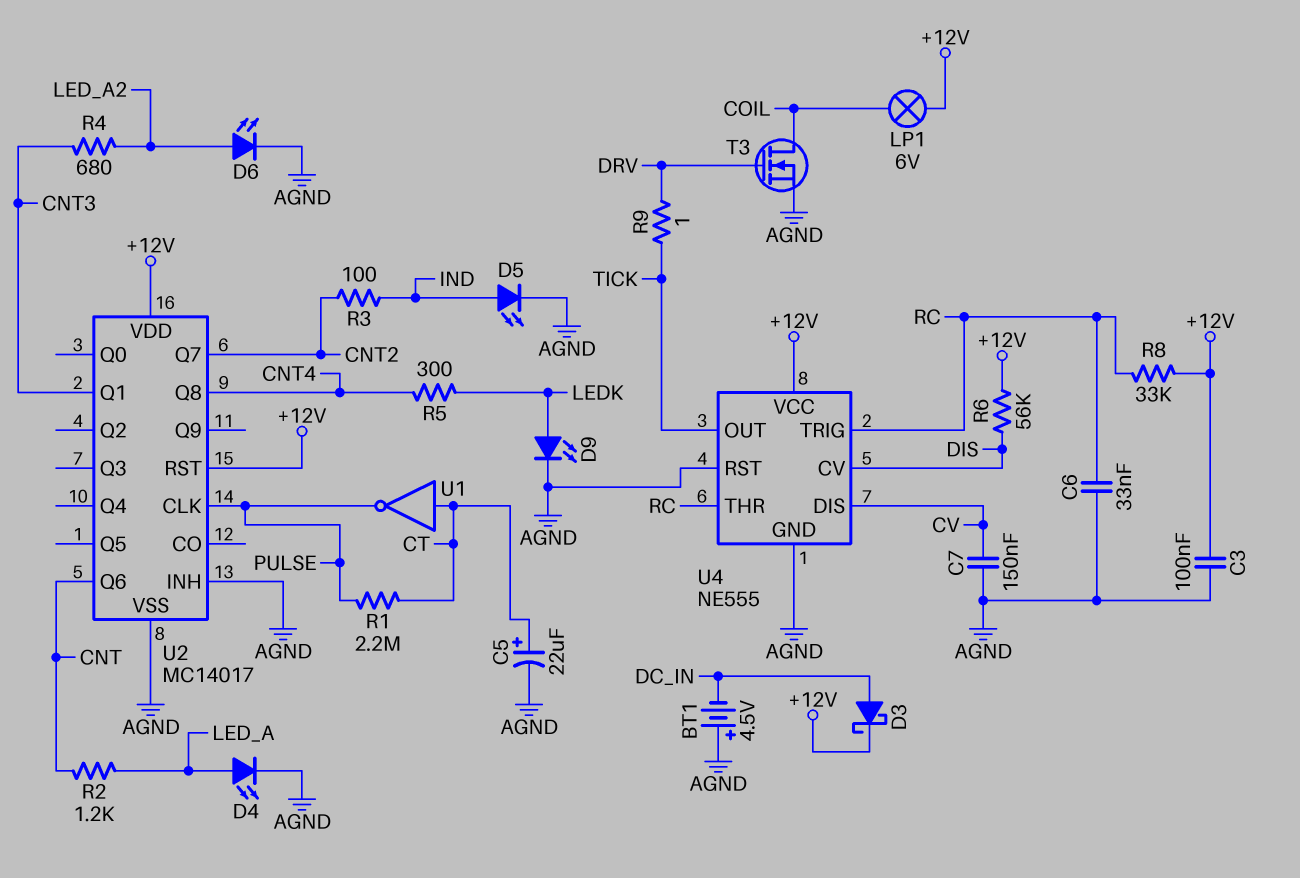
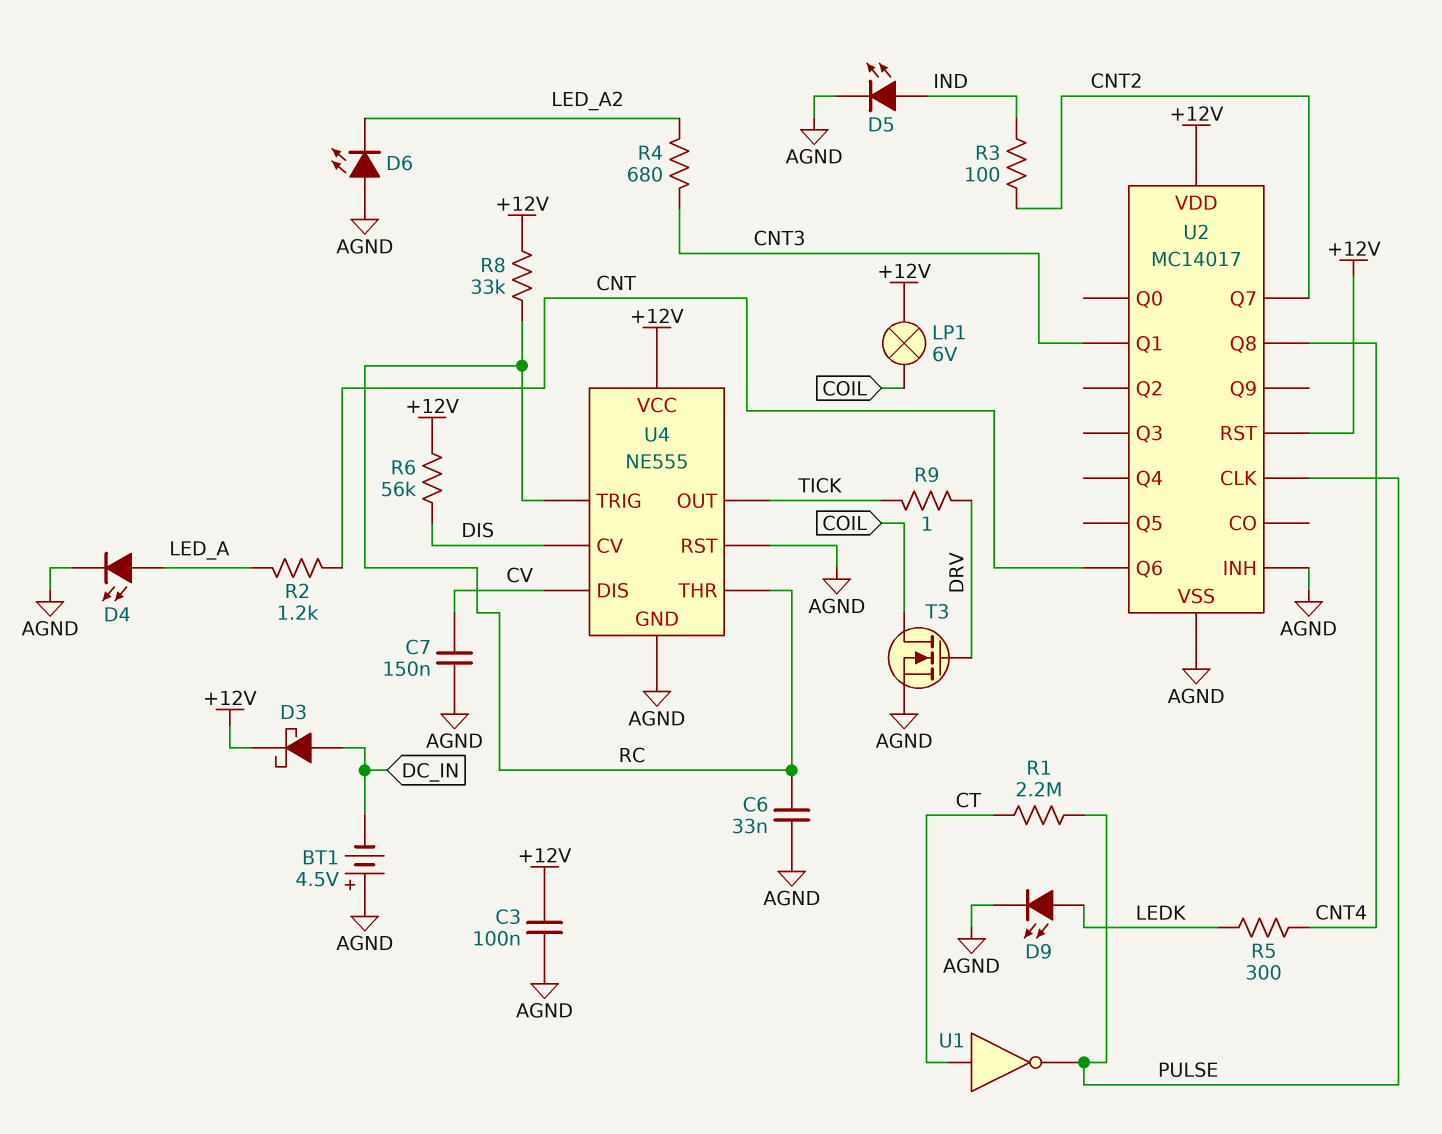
C5: 22uF (plus CT, minus AGND) -> none
D6: LED (A LED_A2, K AGND) -> LED (A AGND, K LED_A2)

